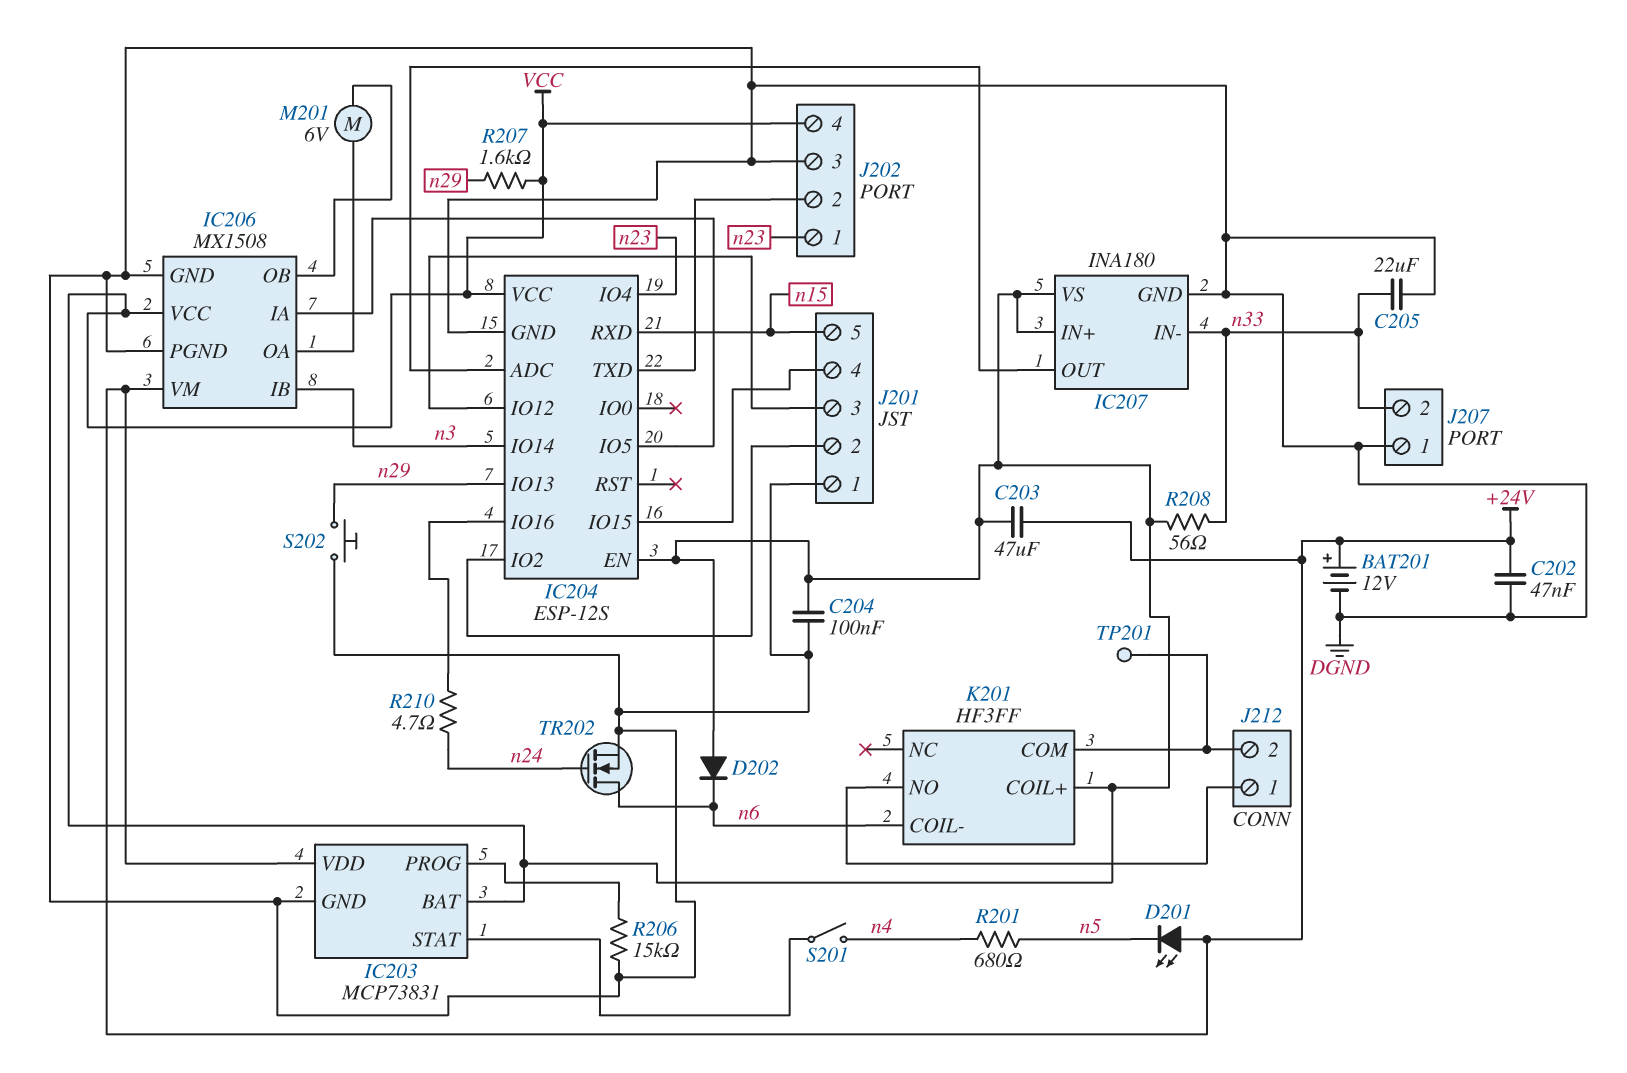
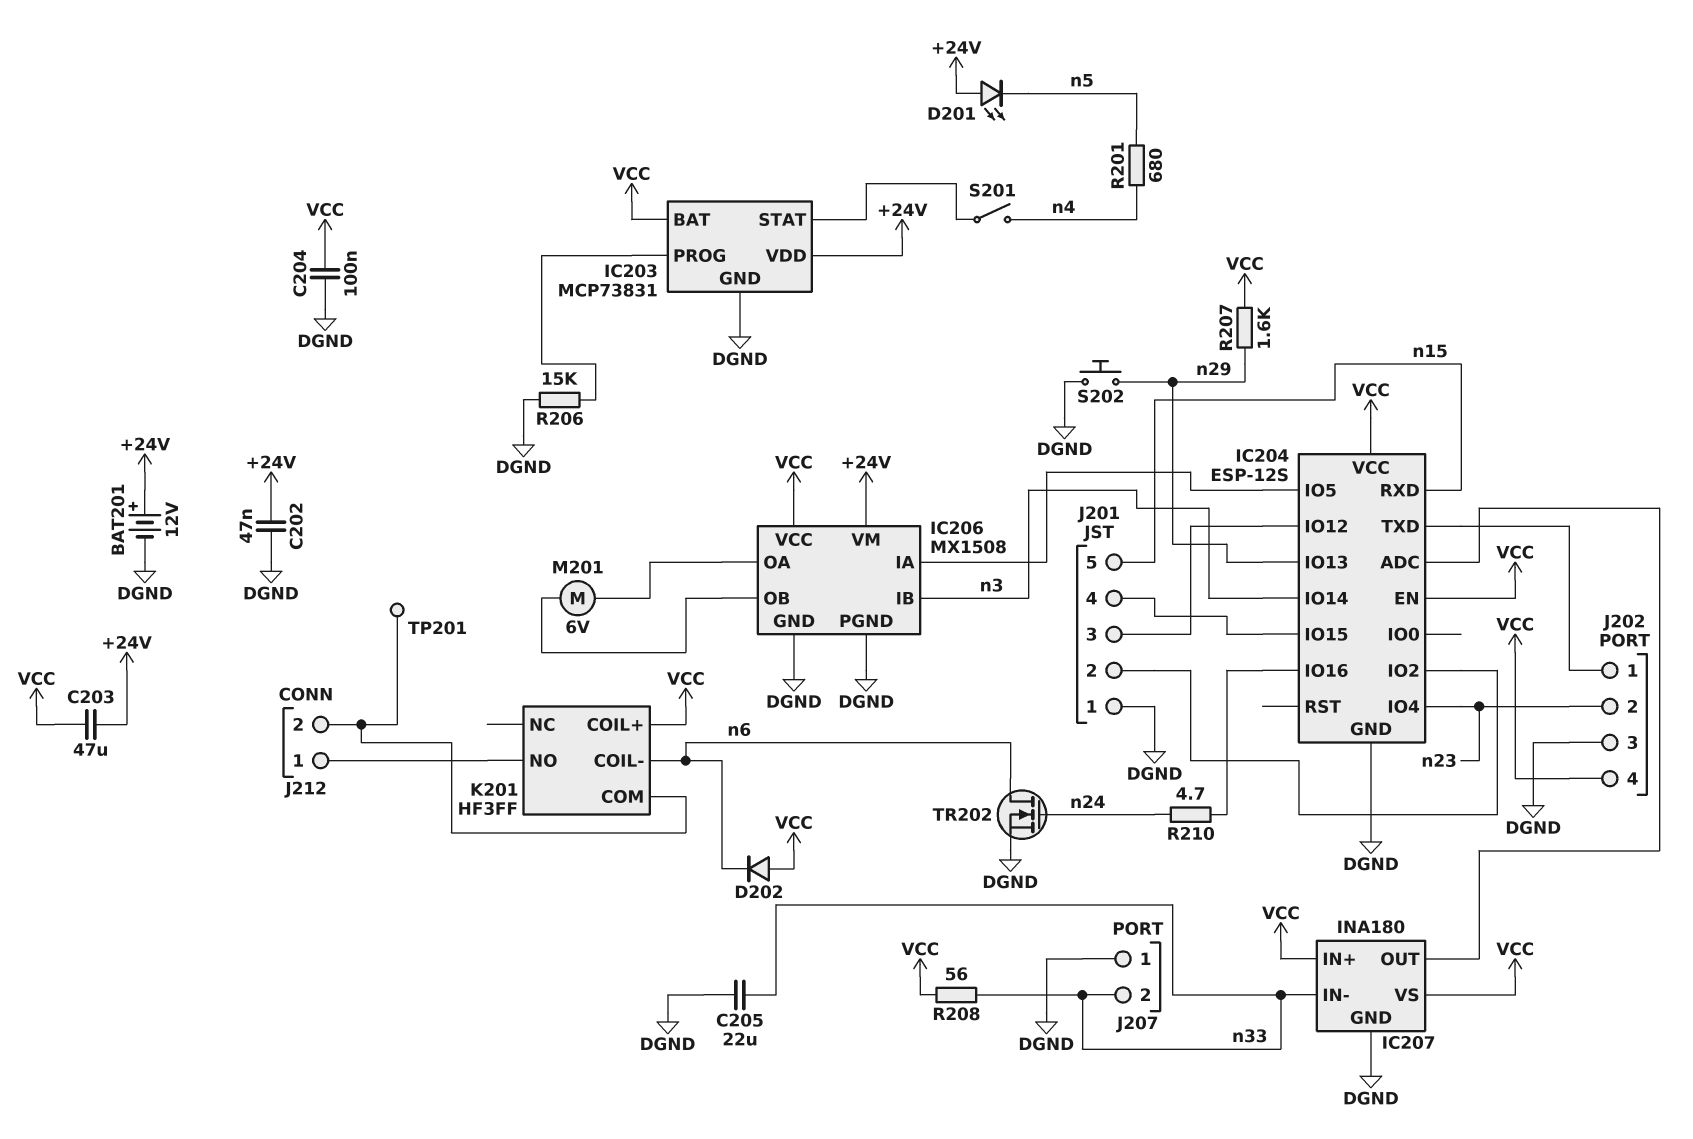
J202 pin 1: n23 -> IC204/TXD
J202 pin 2: IC204/TXD -> n23

